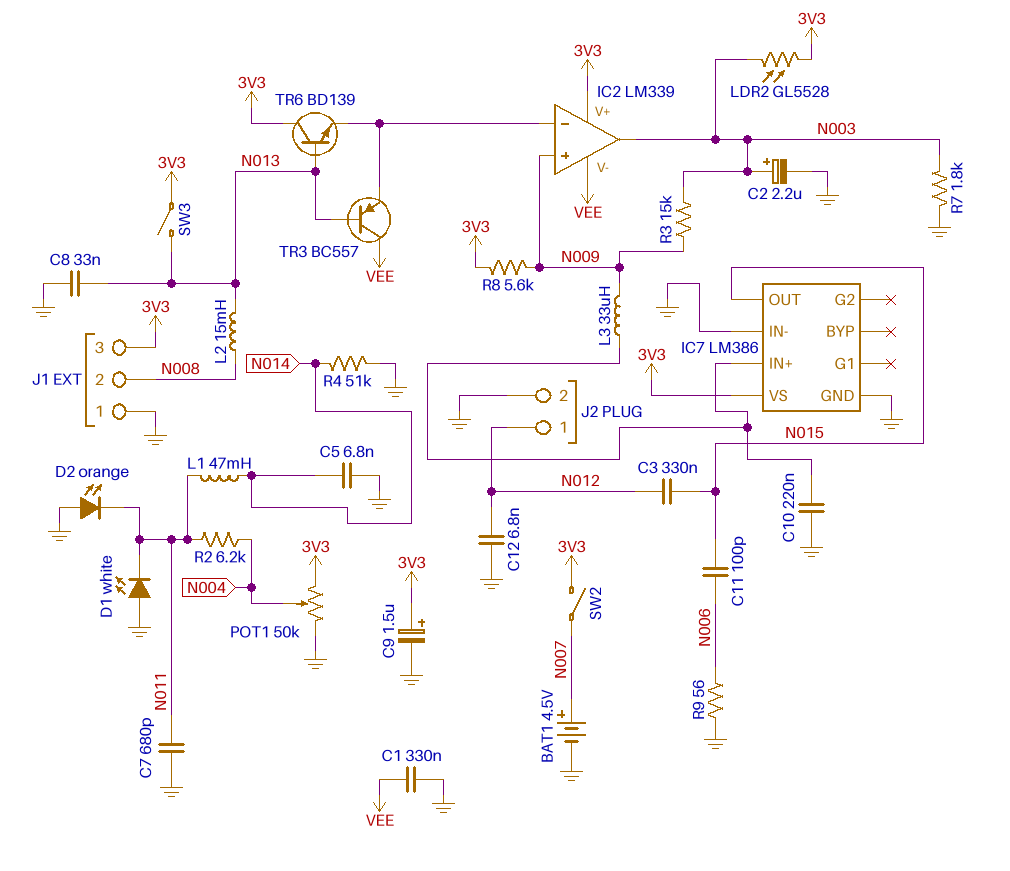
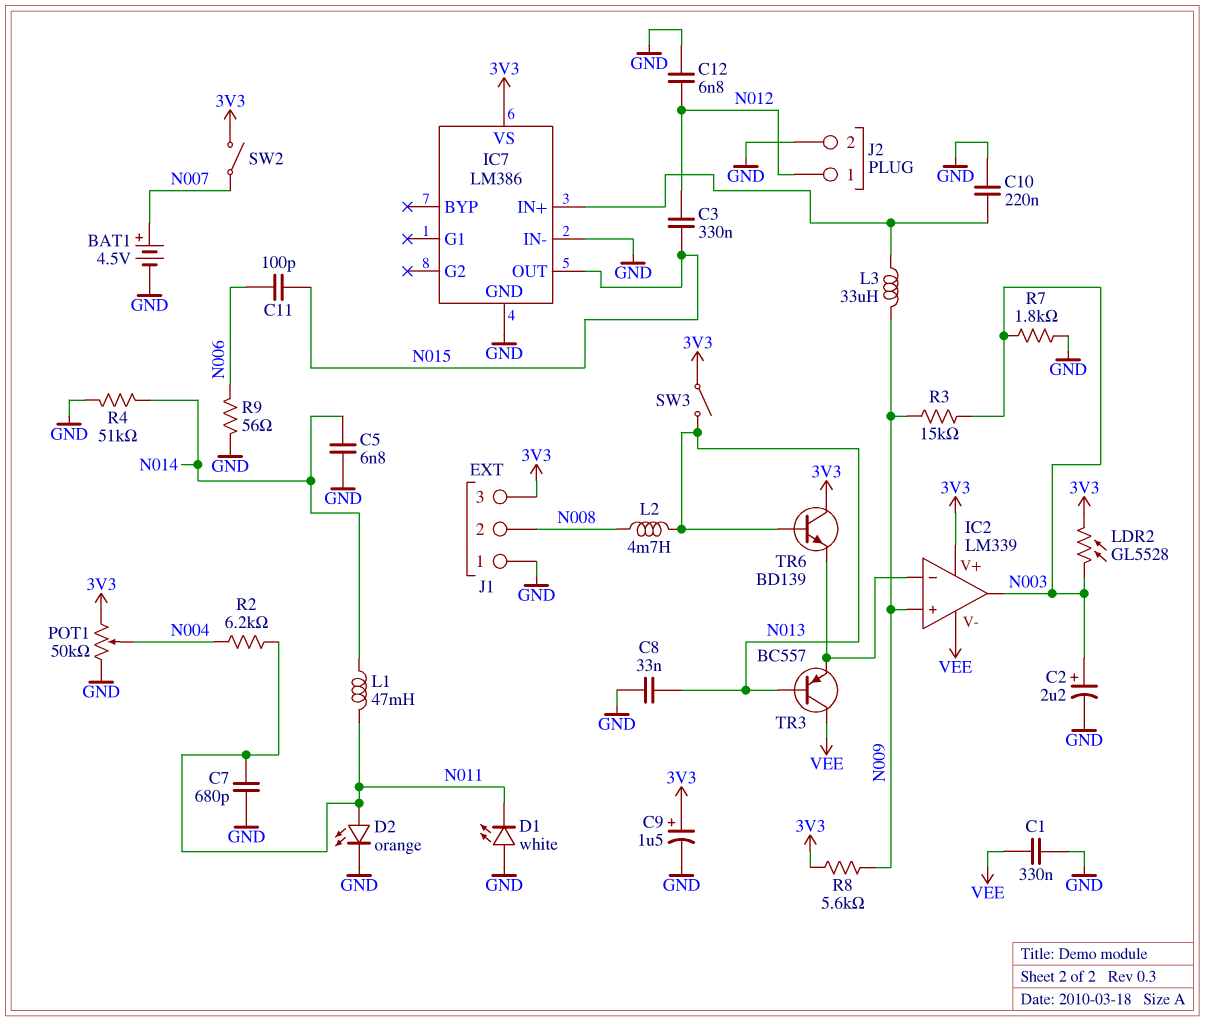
D2: LED orange (A GND, K N011) -> LED orange (A N011, K GND)
L2: 15mH (N008, N013) -> 4.7mH (N008, N013)

